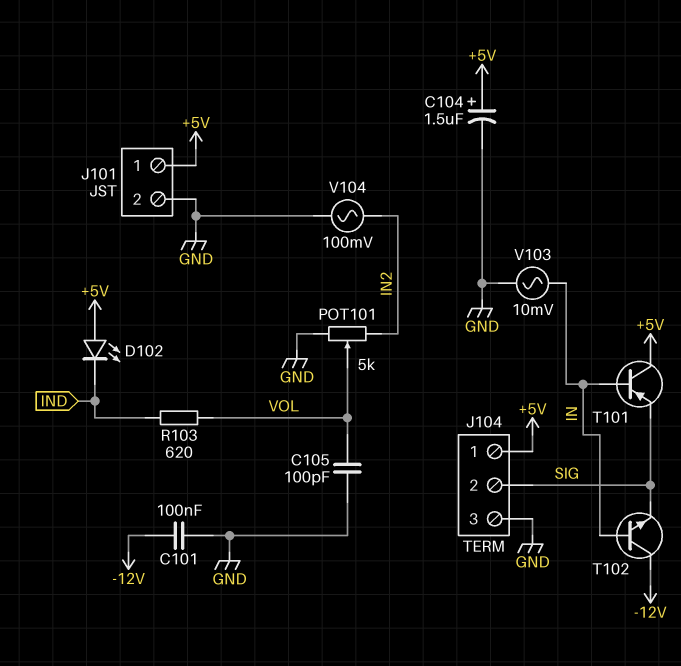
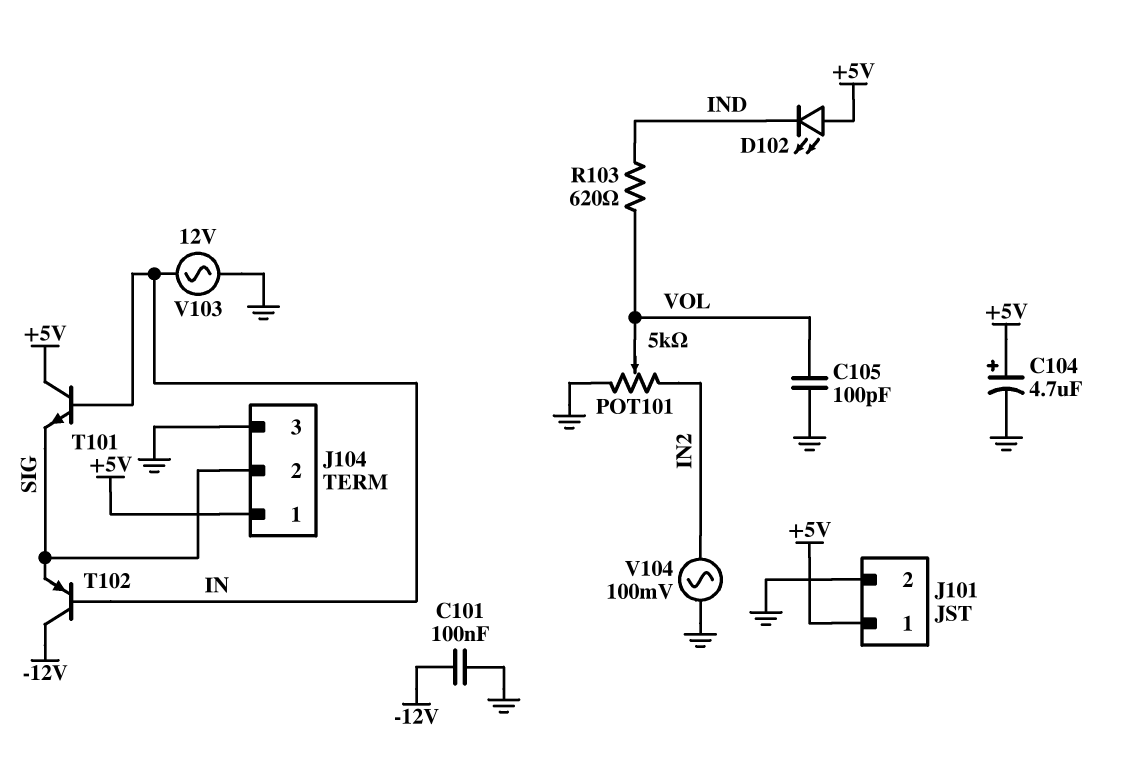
C104: 1.5uF (plus +5V, minus GND) -> 4.7uF (plus +5V, minus GND)
T101: PNP (B IN, C +5V, E SIG) -> NPN (B IN, C +5V, E SIG)
T102: NPN (B IN, C -12V, E SIG) -> PNP (B IN, C -12V, E SIG)
V103: AC 10mV (GND, IN) -> AC 12V (GND, IN)

